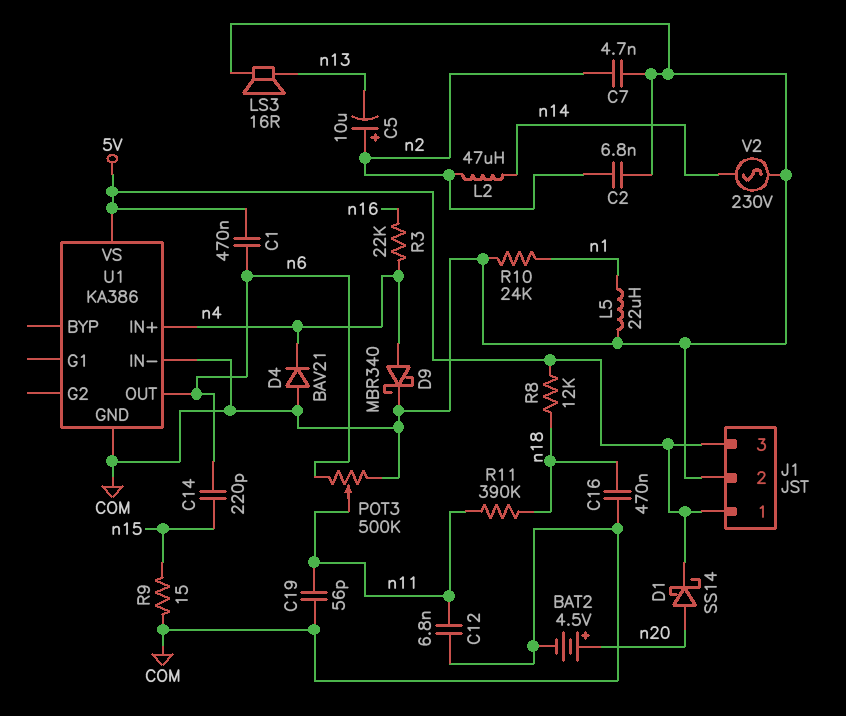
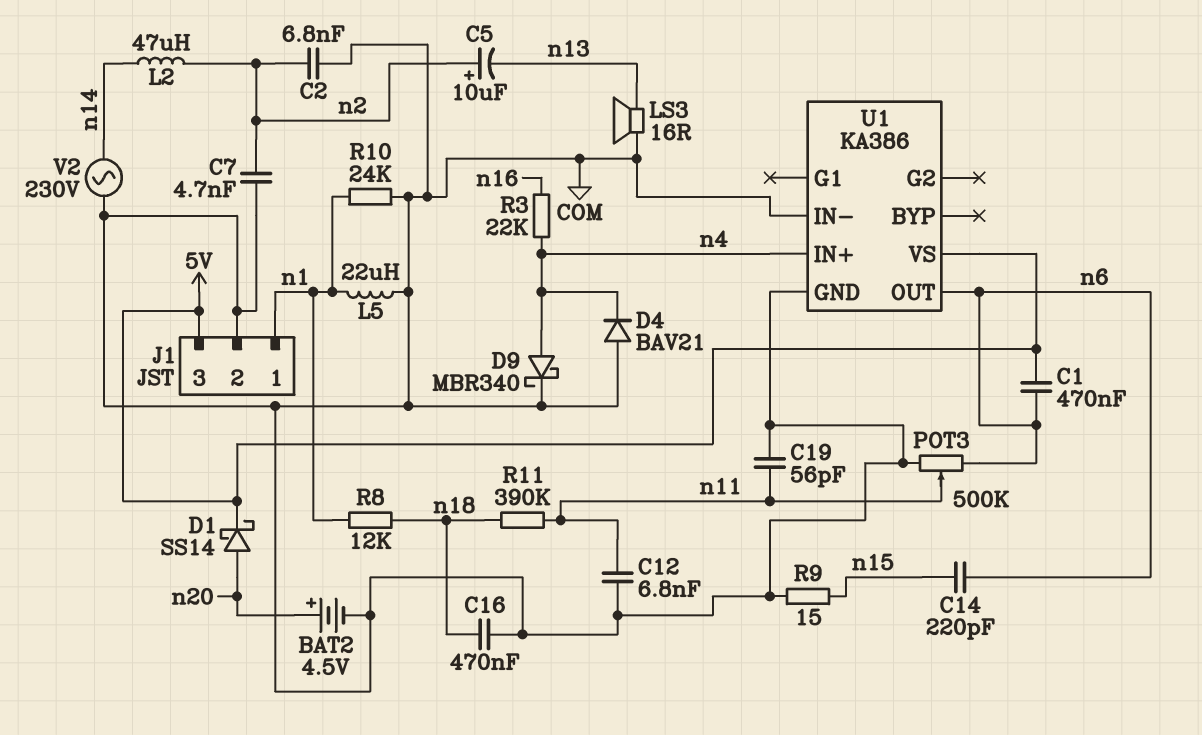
J1 pin 1: 5V -> n1
R8: 12k (5V, n18) -> 12k (n1, n18)

